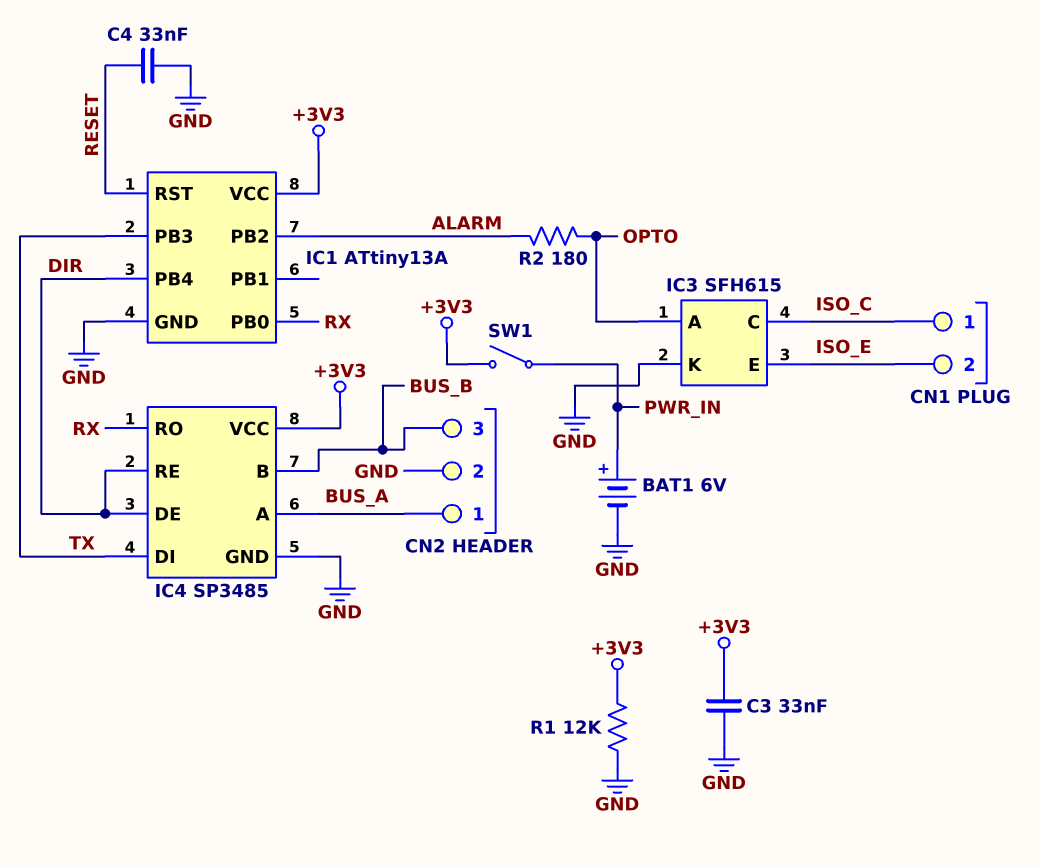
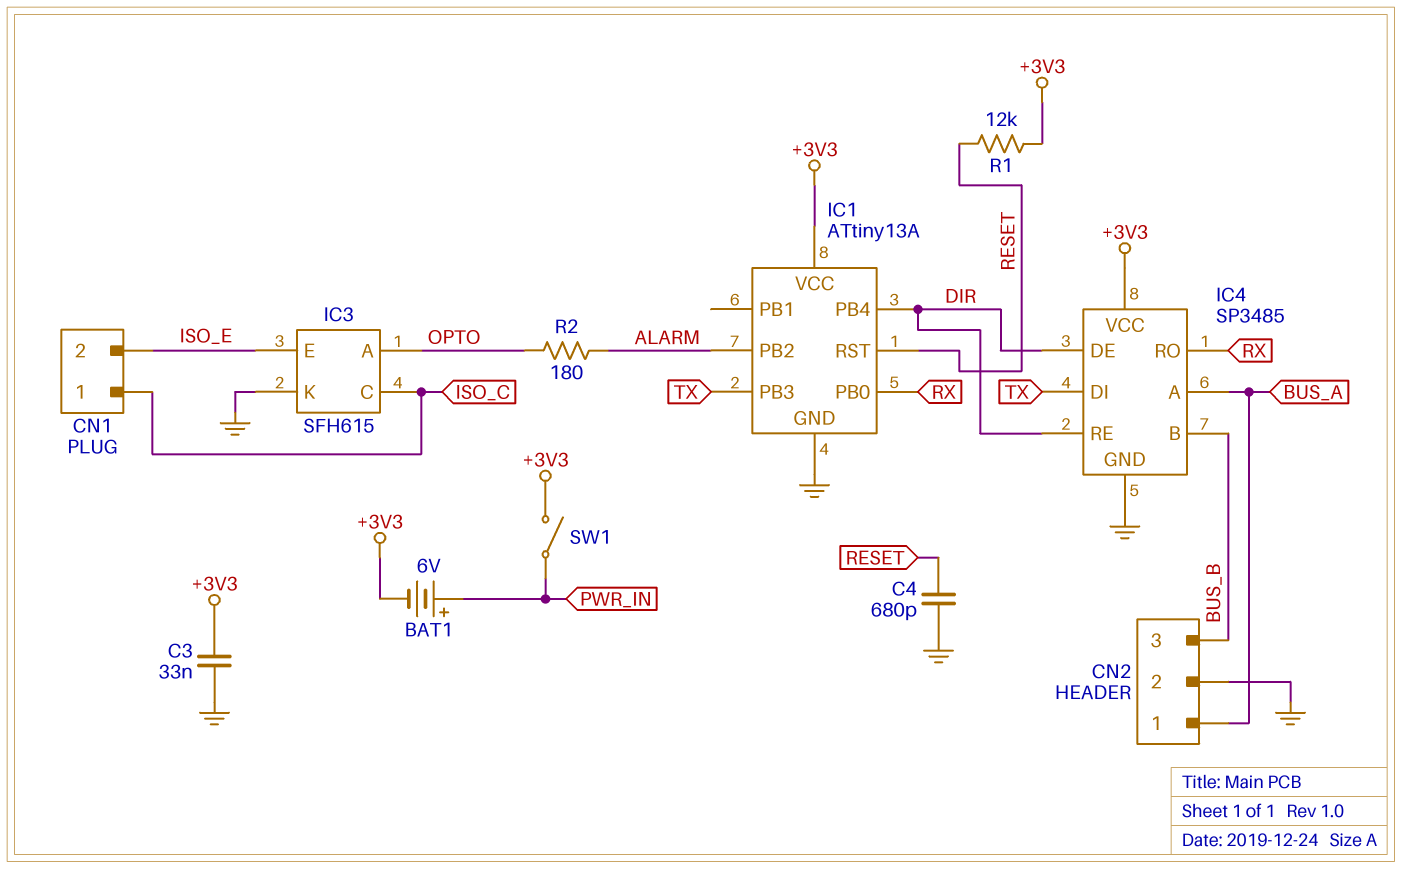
BAT1: 6V (plus PWR_IN, minus GND) -> 6V (plus PWR_IN, minus +3V3)
C4: 33nF (GND, RESET) -> 680pF (GND, RESET)
R1: 12k (+3V3, GND) -> 12k (+3V3, RESET)

